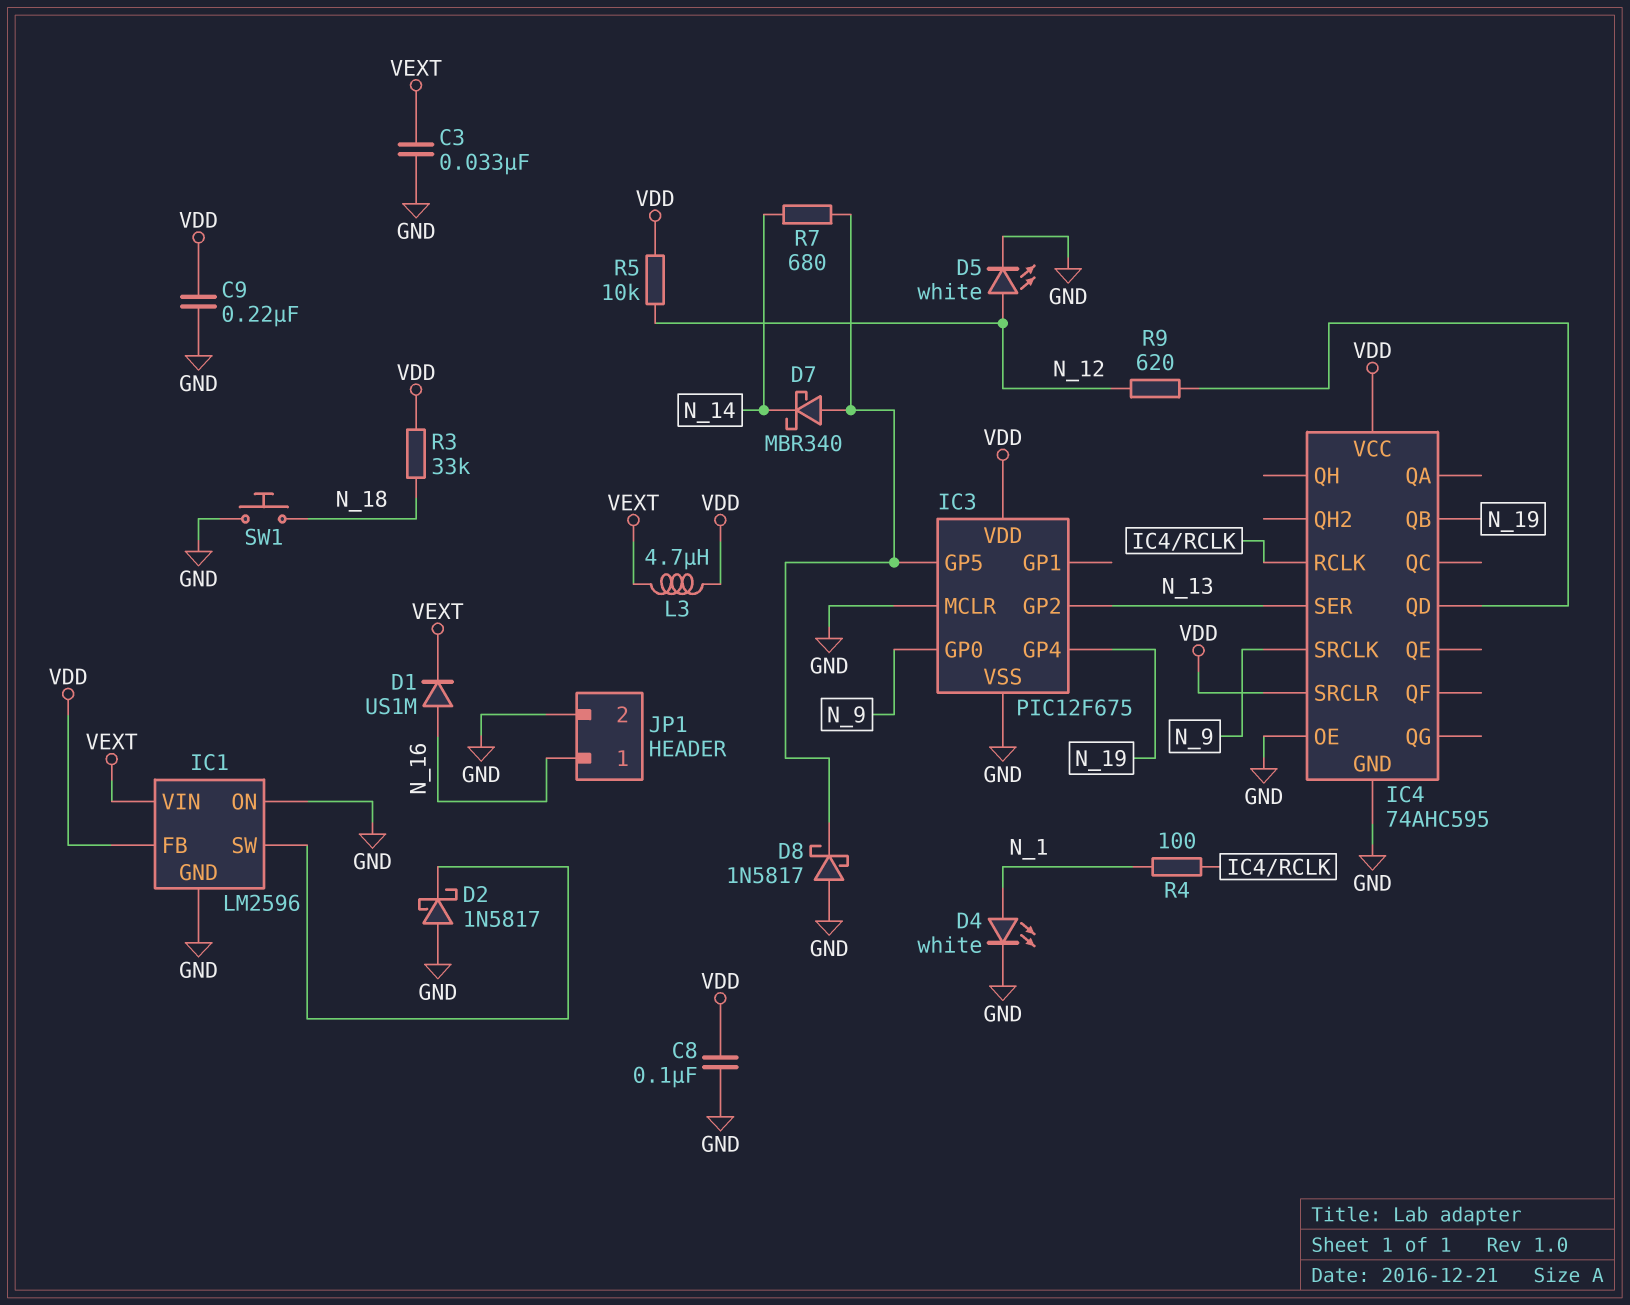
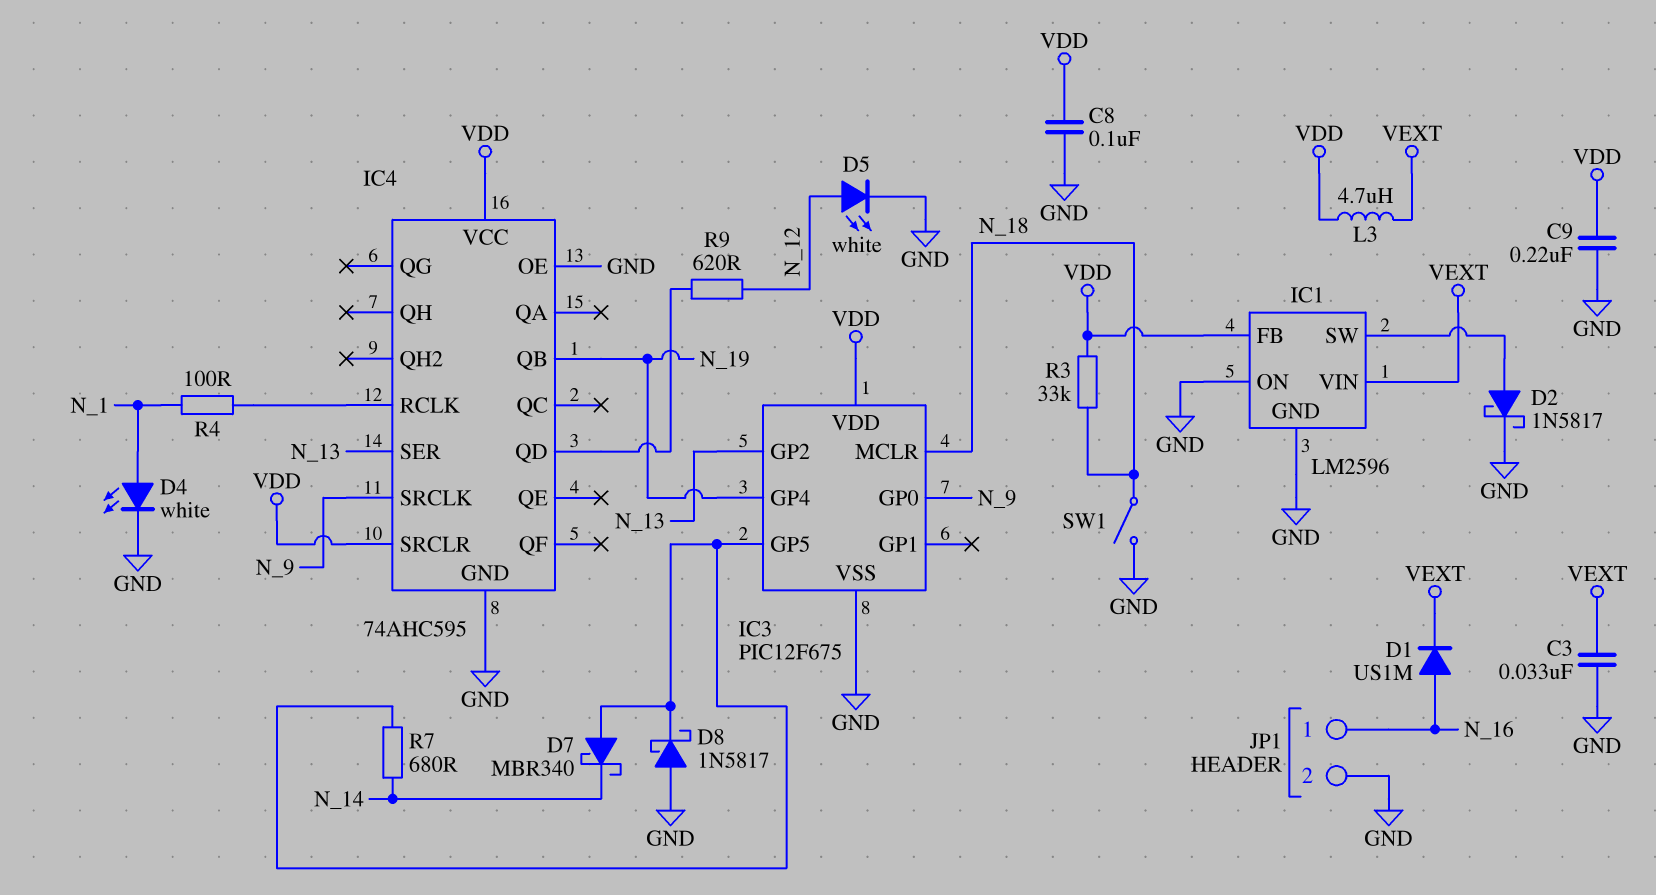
D2: schottky 1N5817 (A GND, K IC1/SW) -> schottky 1N5817 (A IC1/SW, K GND)
IC3 pin MCLR: GND -> N_18
R5: 10k (N_12, VDD) -> none
SW1: button (GND, N_18) -> switch (GND, N_18)

